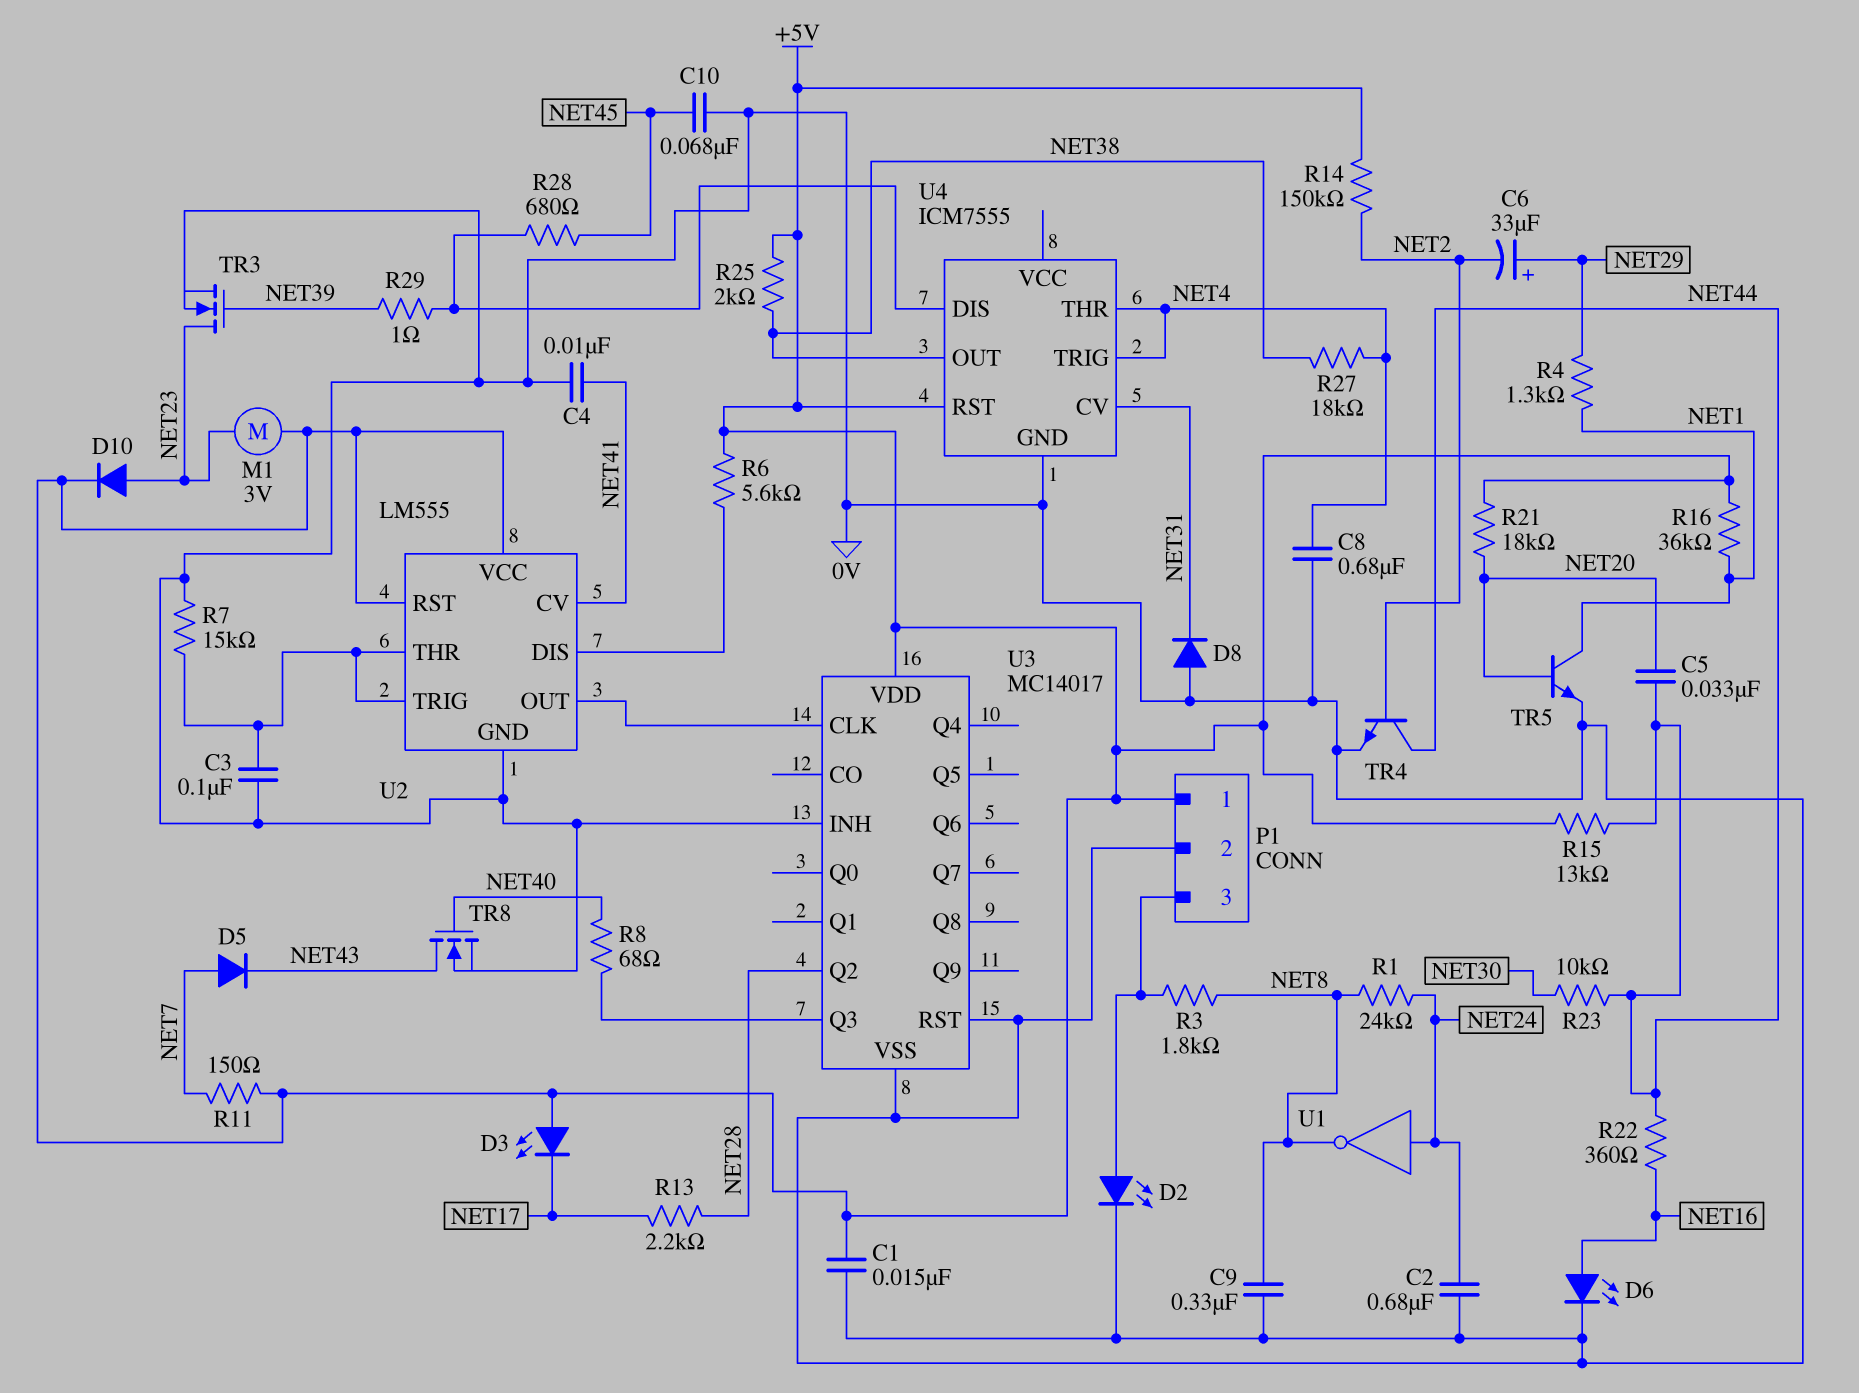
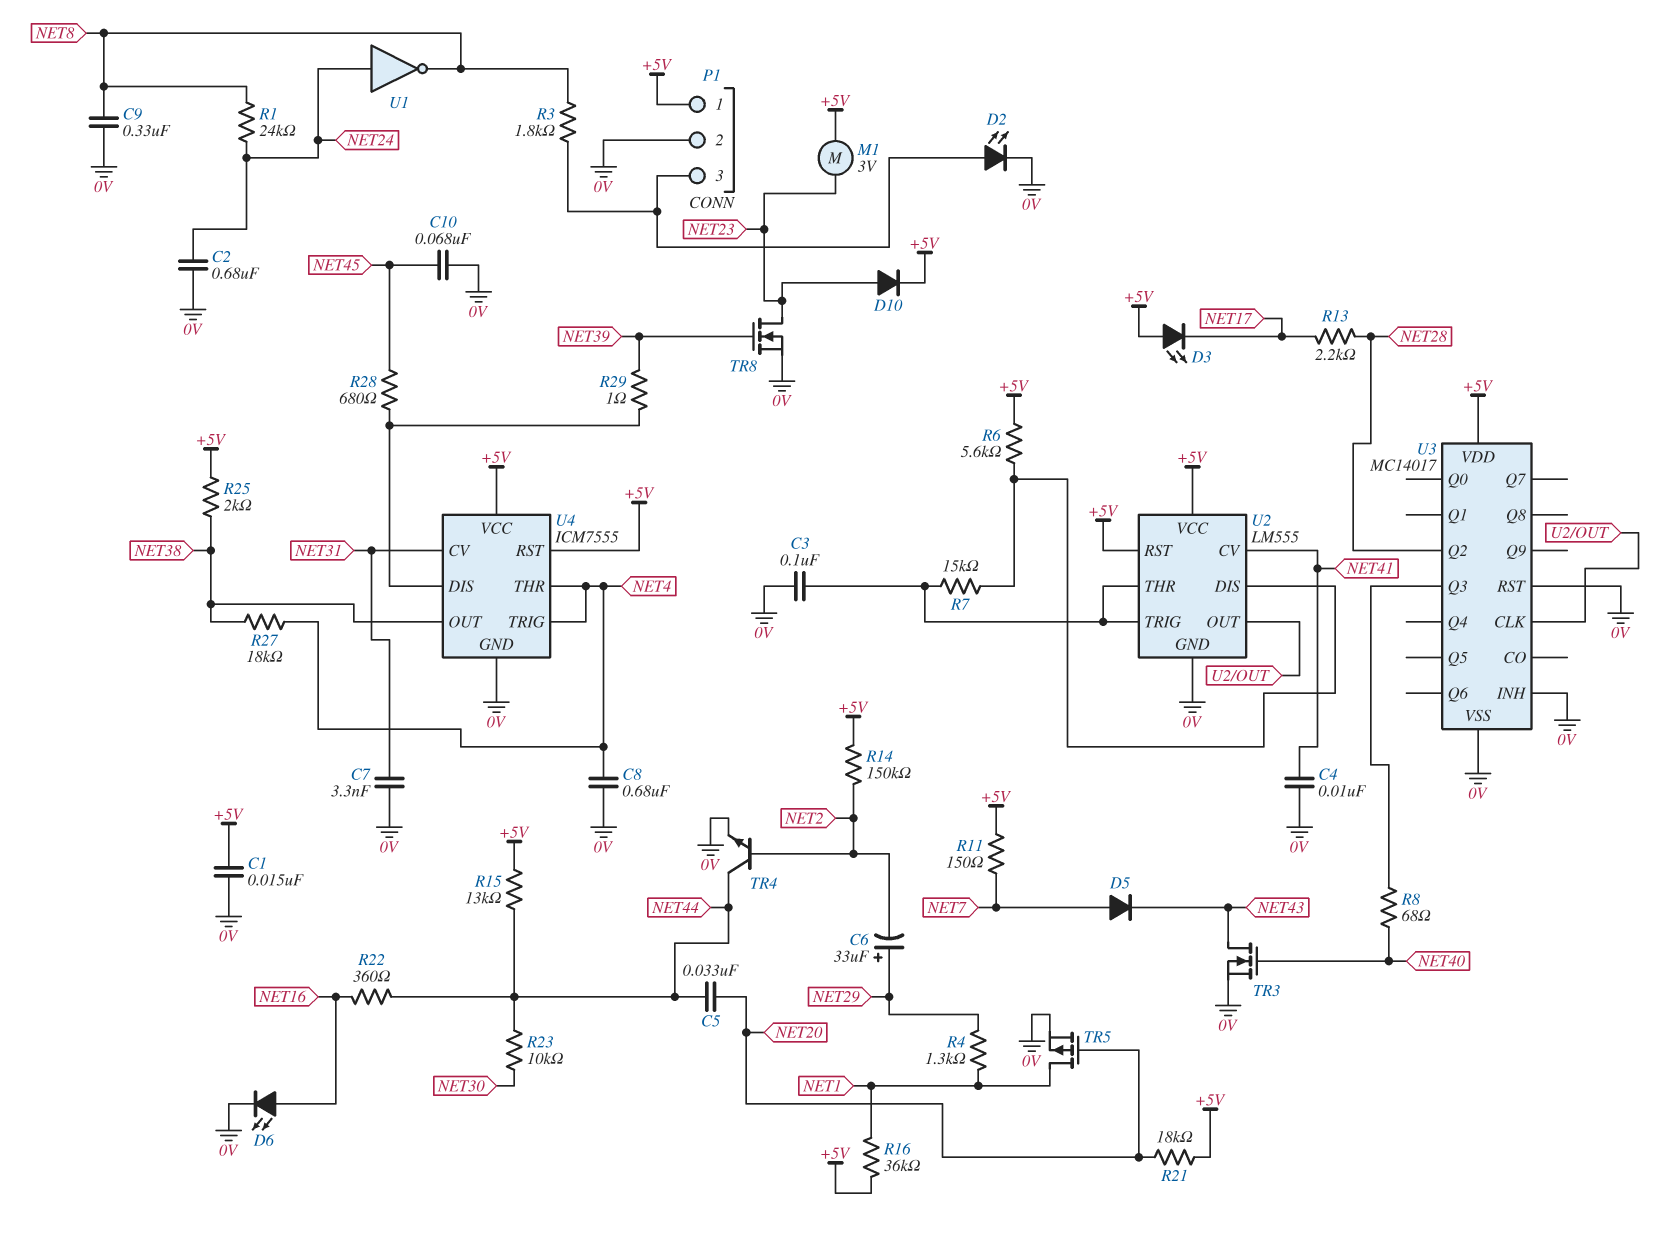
C7: none -> 3.3nF (0V, NET31)
D8: diode (A 0V, K NET31) -> none
R7: 15k (0V, U2/THR) -> 15k (U2/DIS, U2/THR)
TR3: NMOS (G NET39, D NET23, S 0V) -> NMOS (G NET40, D NET43, S 0V)
TR5: NPN (B NET20, C NET1, E 0V) -> PMOS (G NET20, D NET1, S 0V)
TR8: NMOS (G NET40, D NET43, S 0V) -> NMOS (G NET39, D NET23, S 0V)
U4 pin VCC: none -> +5V

